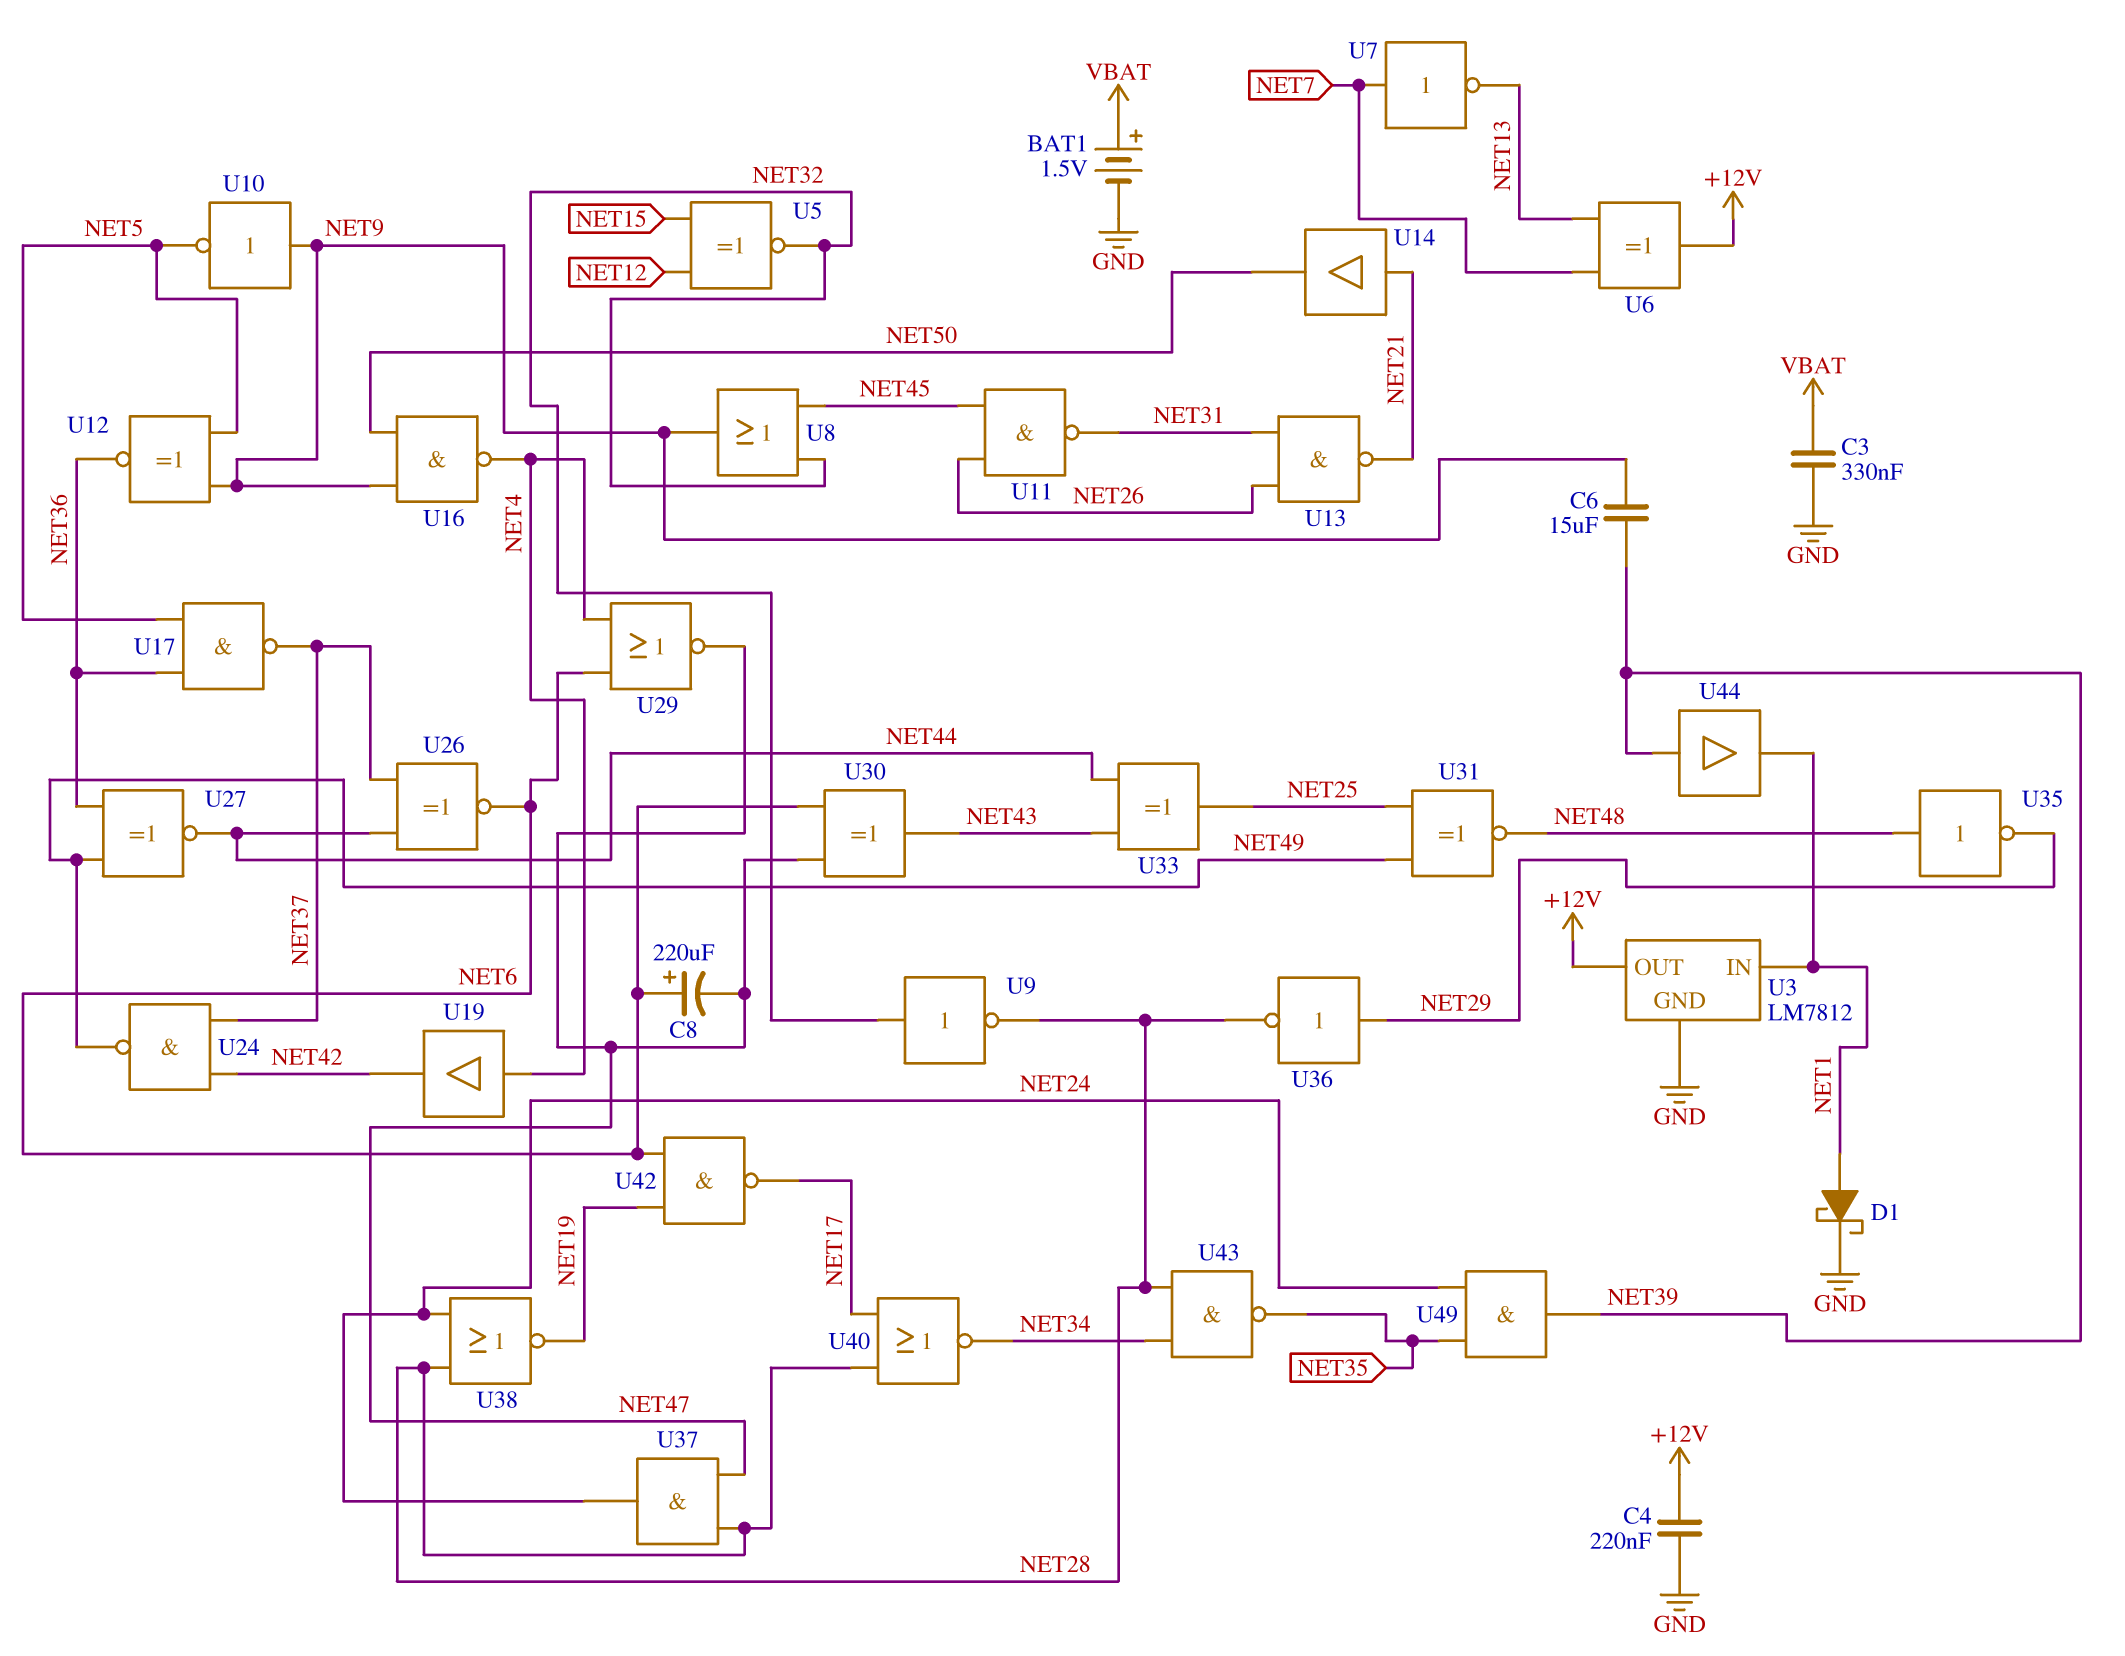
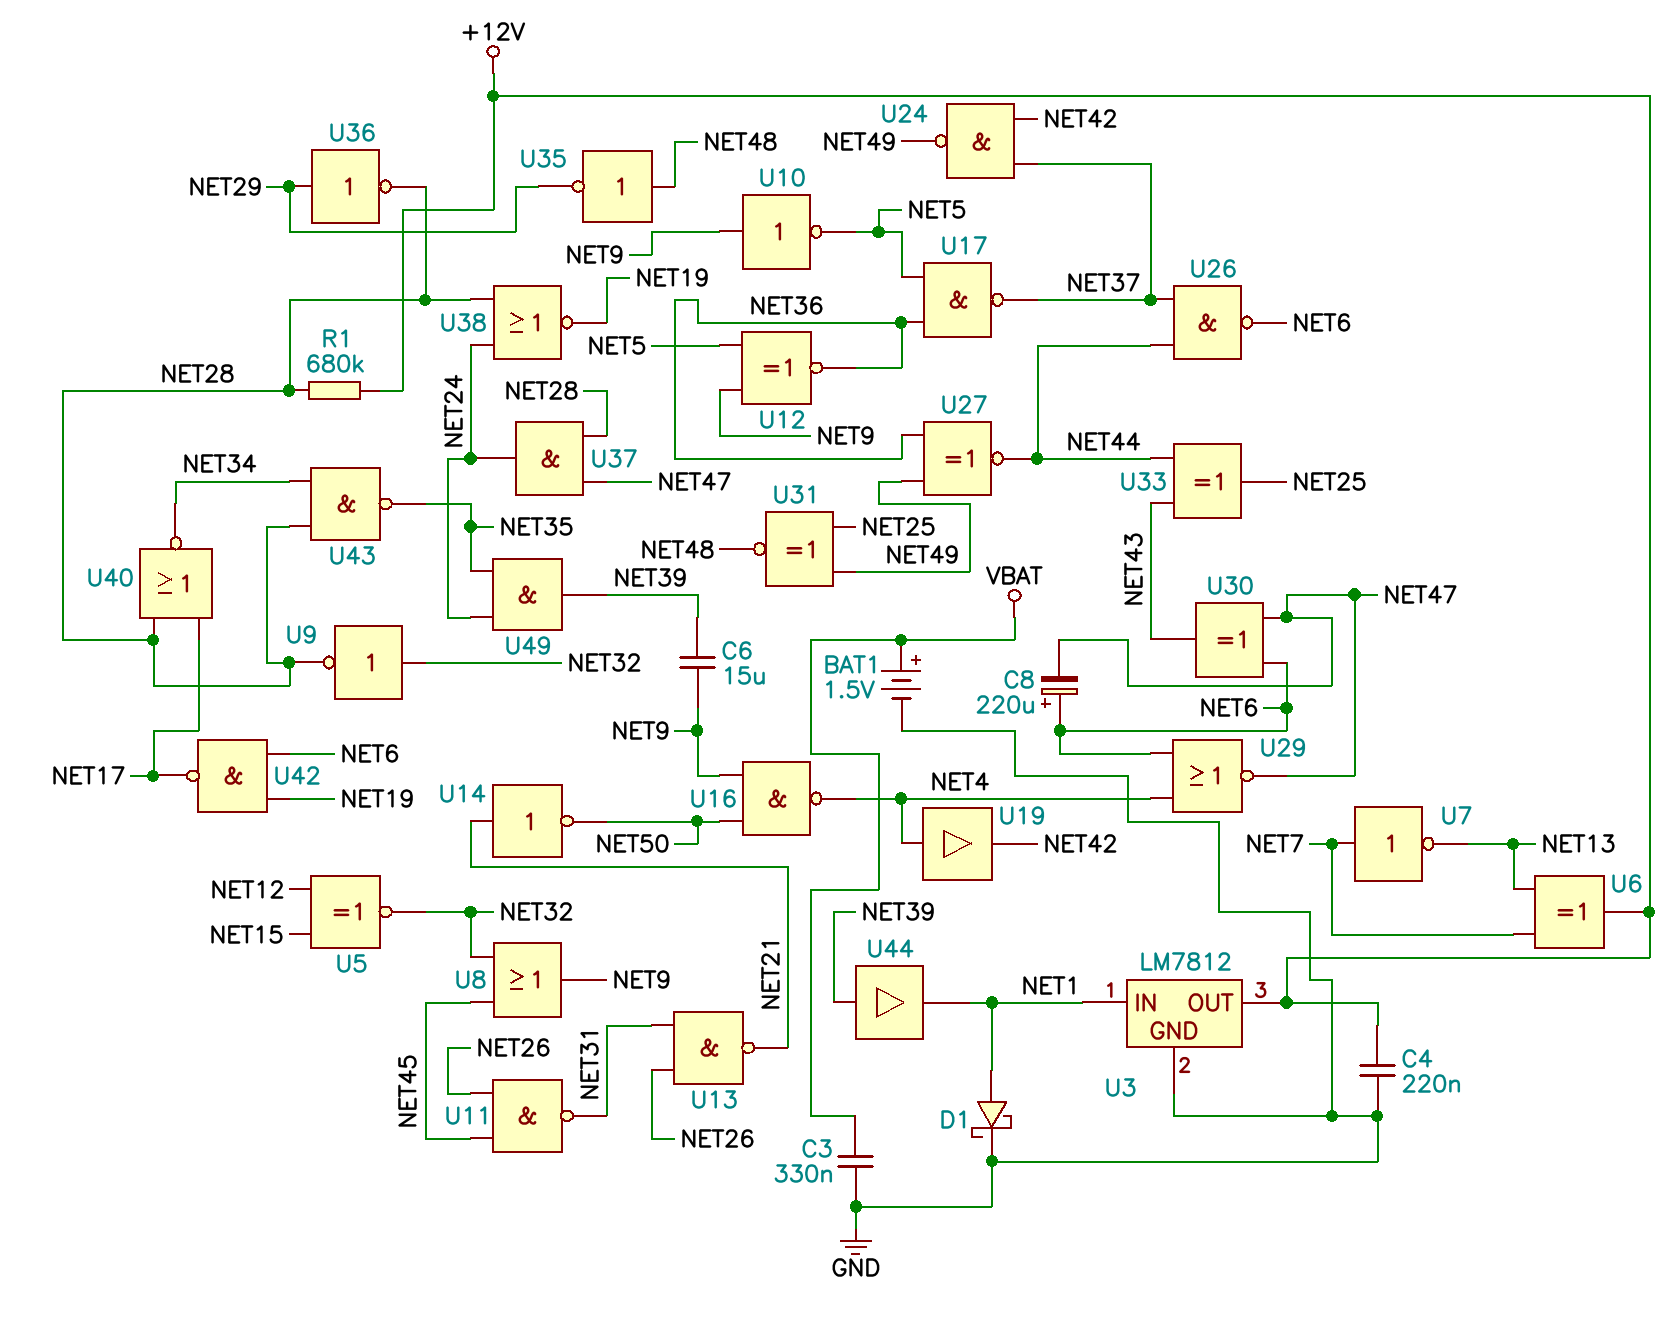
R1: none -> 680k (+12V, NET28)
U14: buffer (in NET21, out NET50) -> NOT (in NET21, out NET50)
U26: XNOR (in NET37, in NET44, out NET6) -> NAND (in NET37, in NET44, out NET6)

